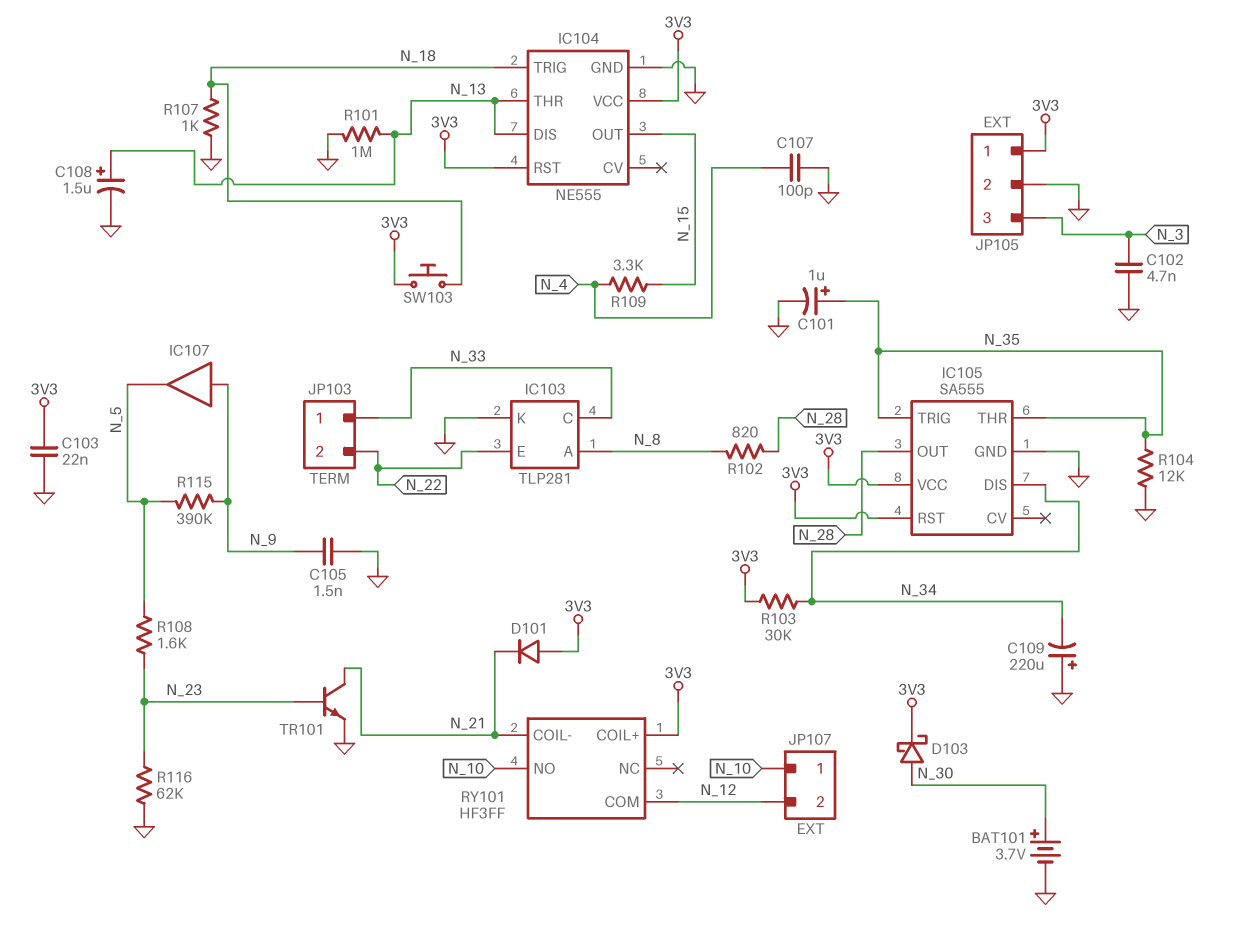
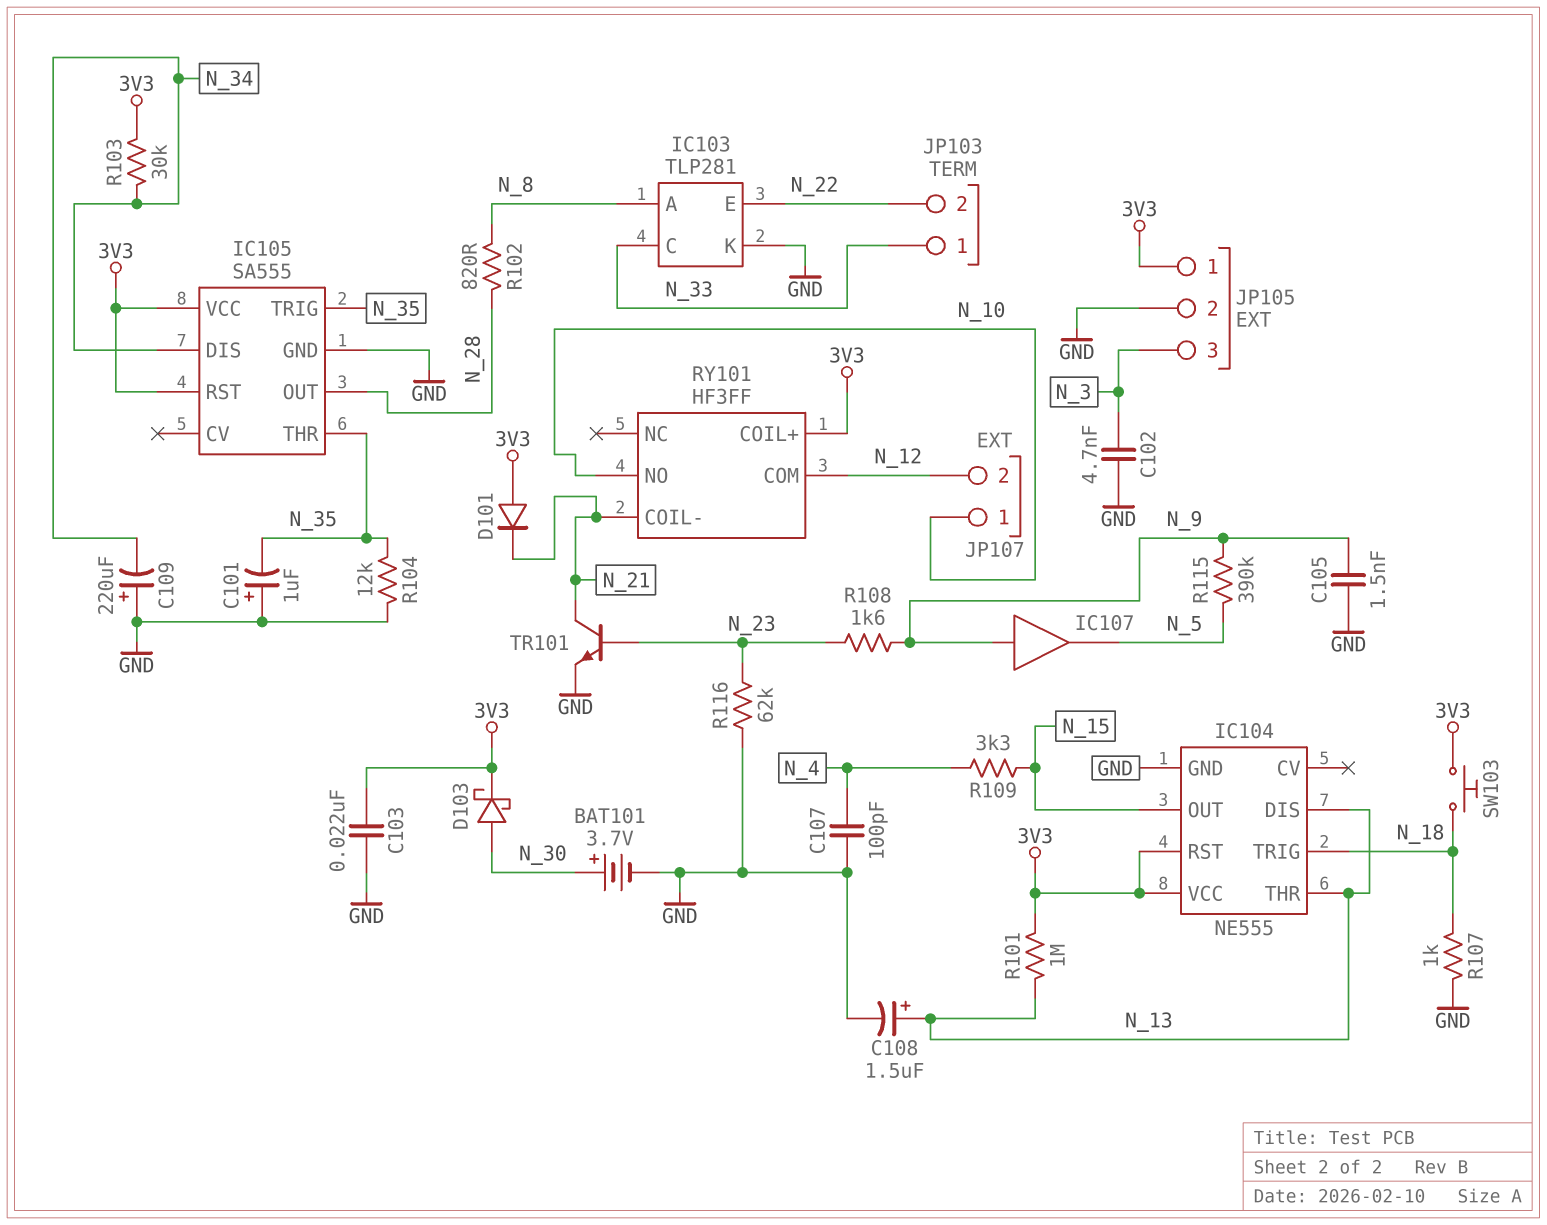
C101: 1uF (plus N_35, minus GND) -> 1uF (plus GND, minus N_35)
R101: 1M (GND, N_13) -> 1M (3V3, N_13)
R108: 1.6k (N_5, N_23) -> 1.6k (N_9, N_23)

